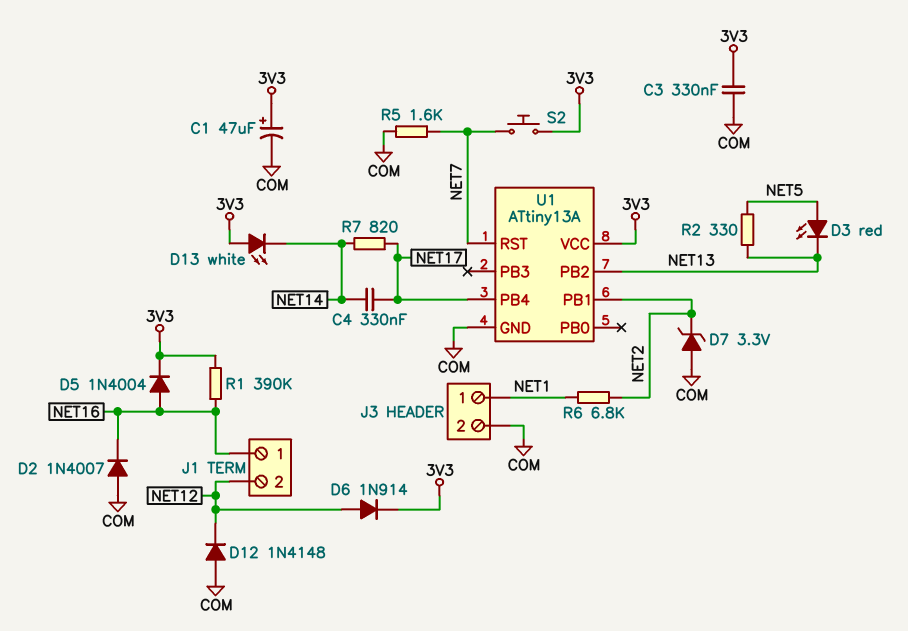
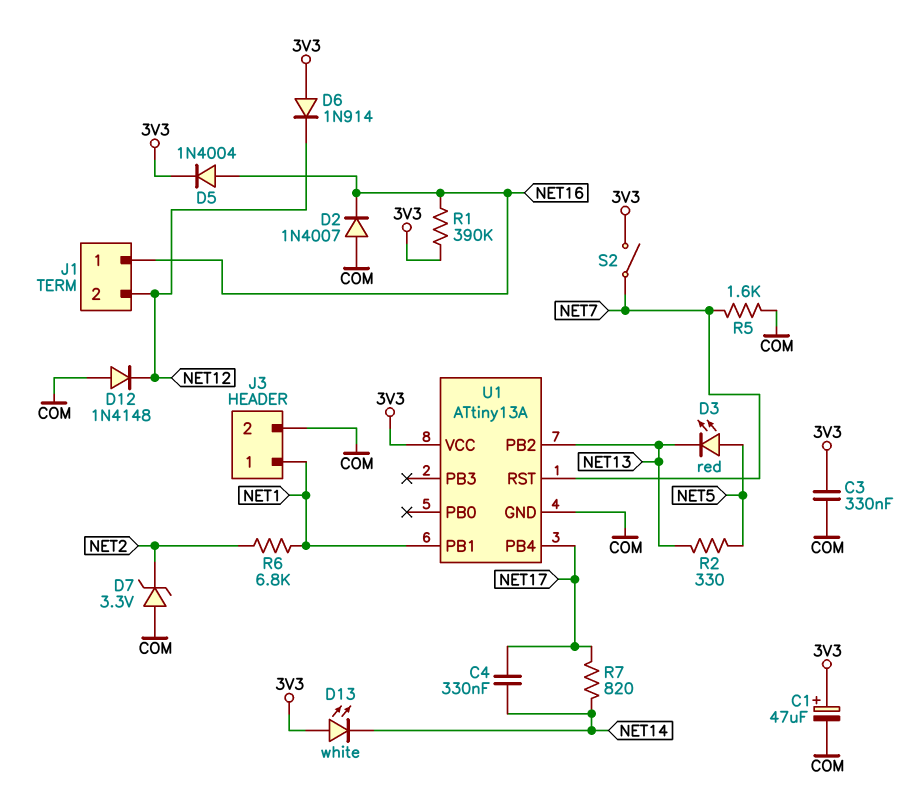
D6: diode 1N914 (A NET12, K 3V3) -> diode 1N914 (A 3V3, K NET12)
S2: button (3V3, NET7) -> switch (3V3, NET7)
U1 pin PB1: NET2 -> NET1

